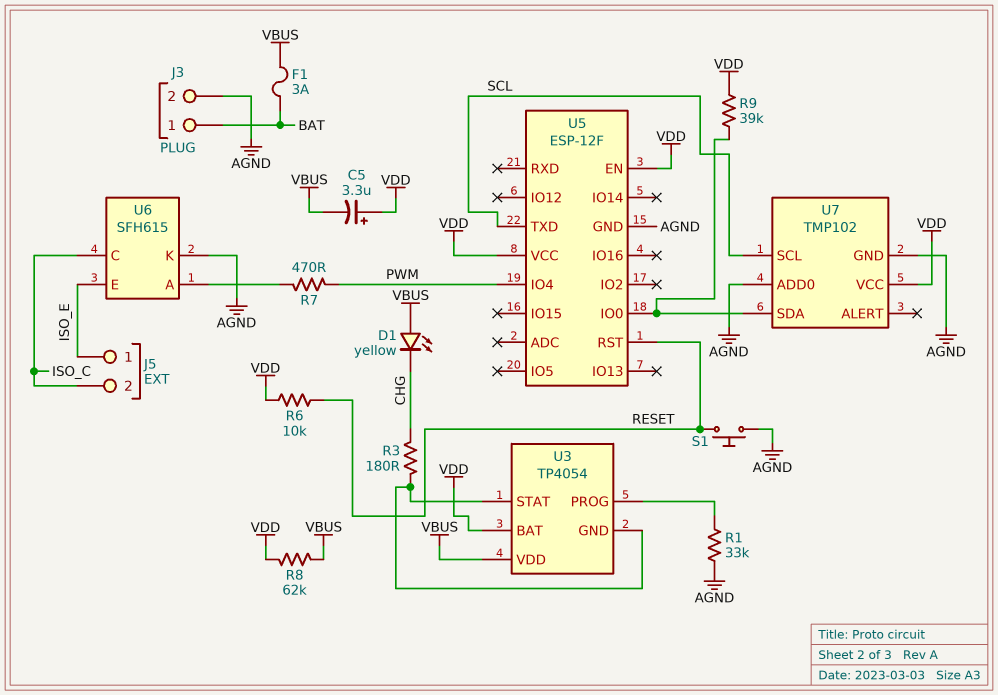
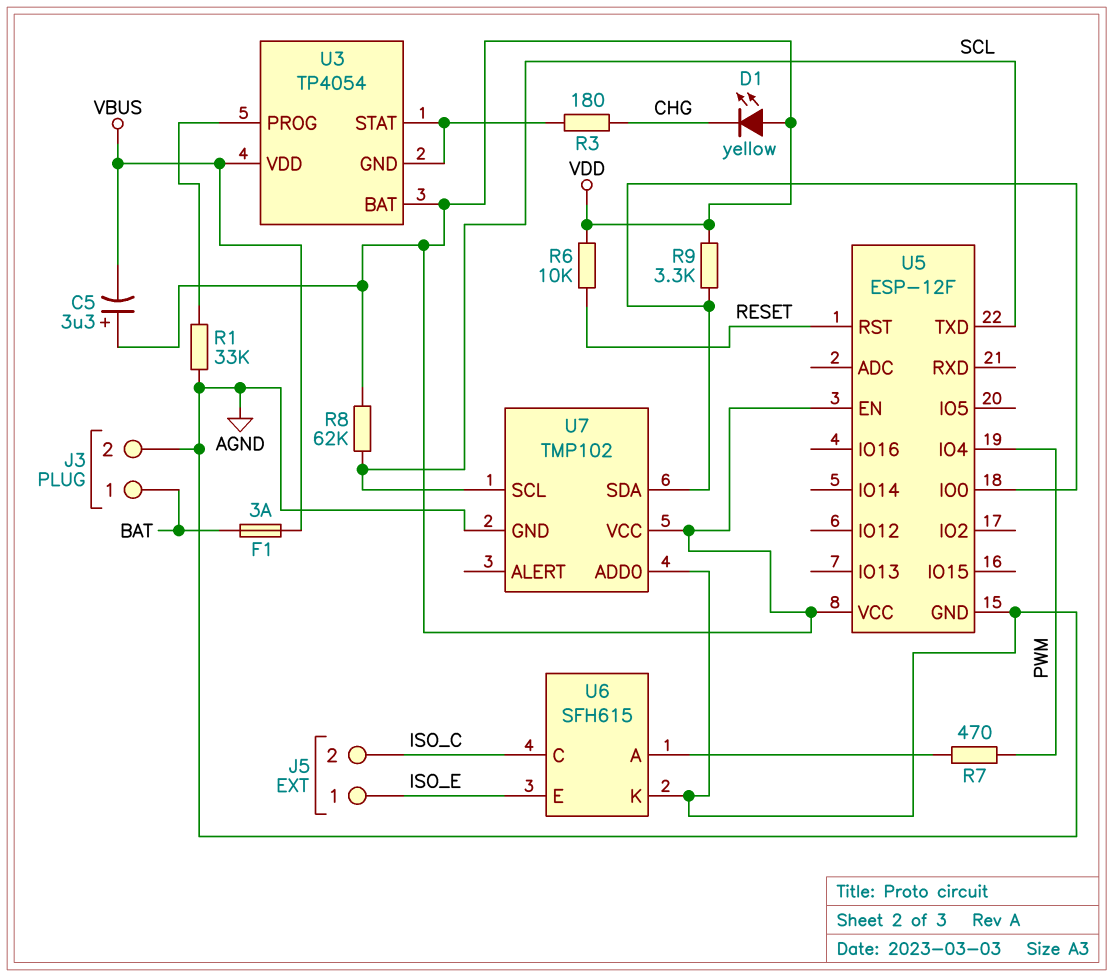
D1: LED yellow (A VBUS, K CHG) -> LED yellow (A VDD, K CHG)
R8: 62k (VBUS, VDD) -> 62k (SCL, VDD)
R9: 39k (U5/IO0, VDD) -> 3.3k (U5/IO0, VDD)
S1: button (AGND, RESET) -> none

